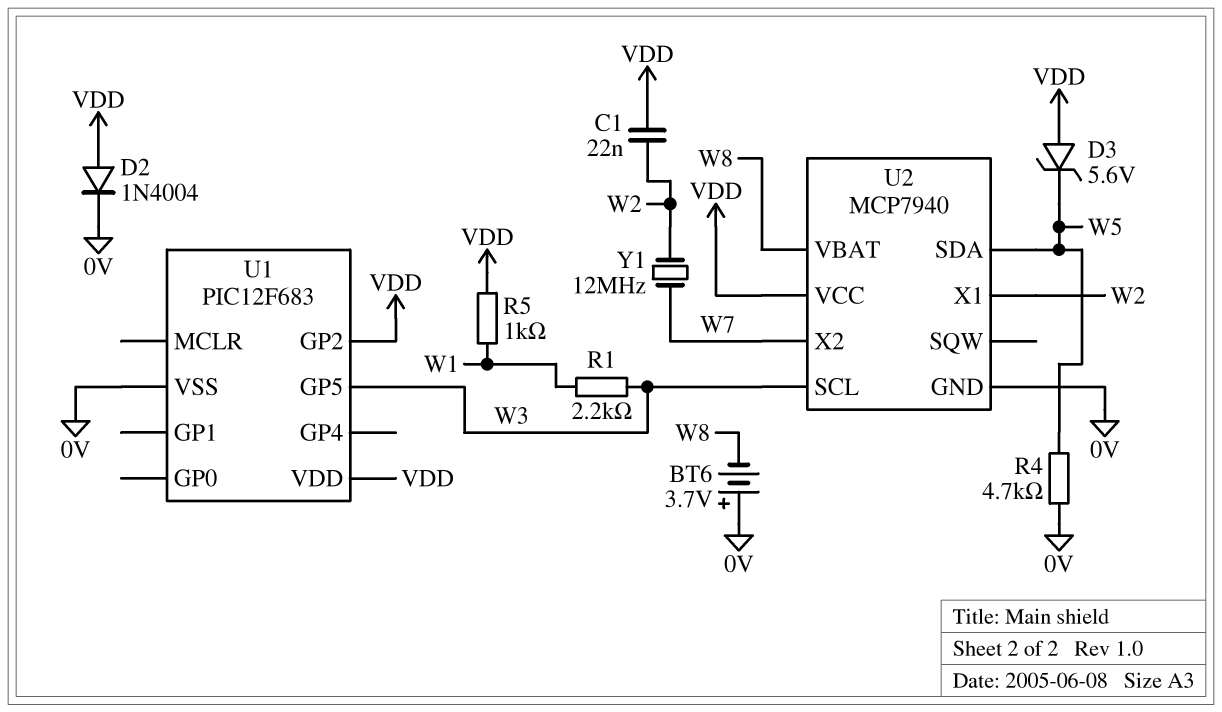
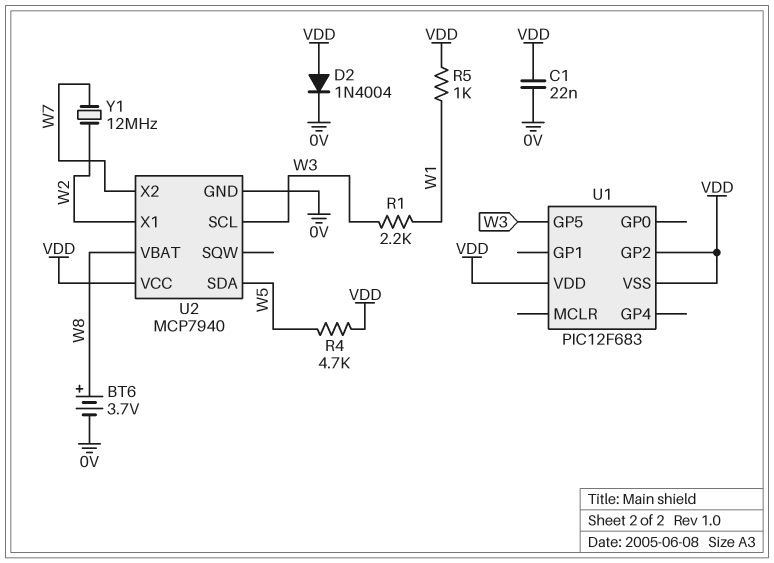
BT6: 3.7V (plus 0V, minus W8) -> 3.7V (plus W8, minus 0V)
C1: 22nF (VDD, W2) -> 22nF (0V, VDD)
D3: zener 5.6V (A VDD, K W5) -> none
R4: 4.7k (0V, W5) -> 4.7k (VDD, W5)
U1 pin VSS: 0V -> VDD

